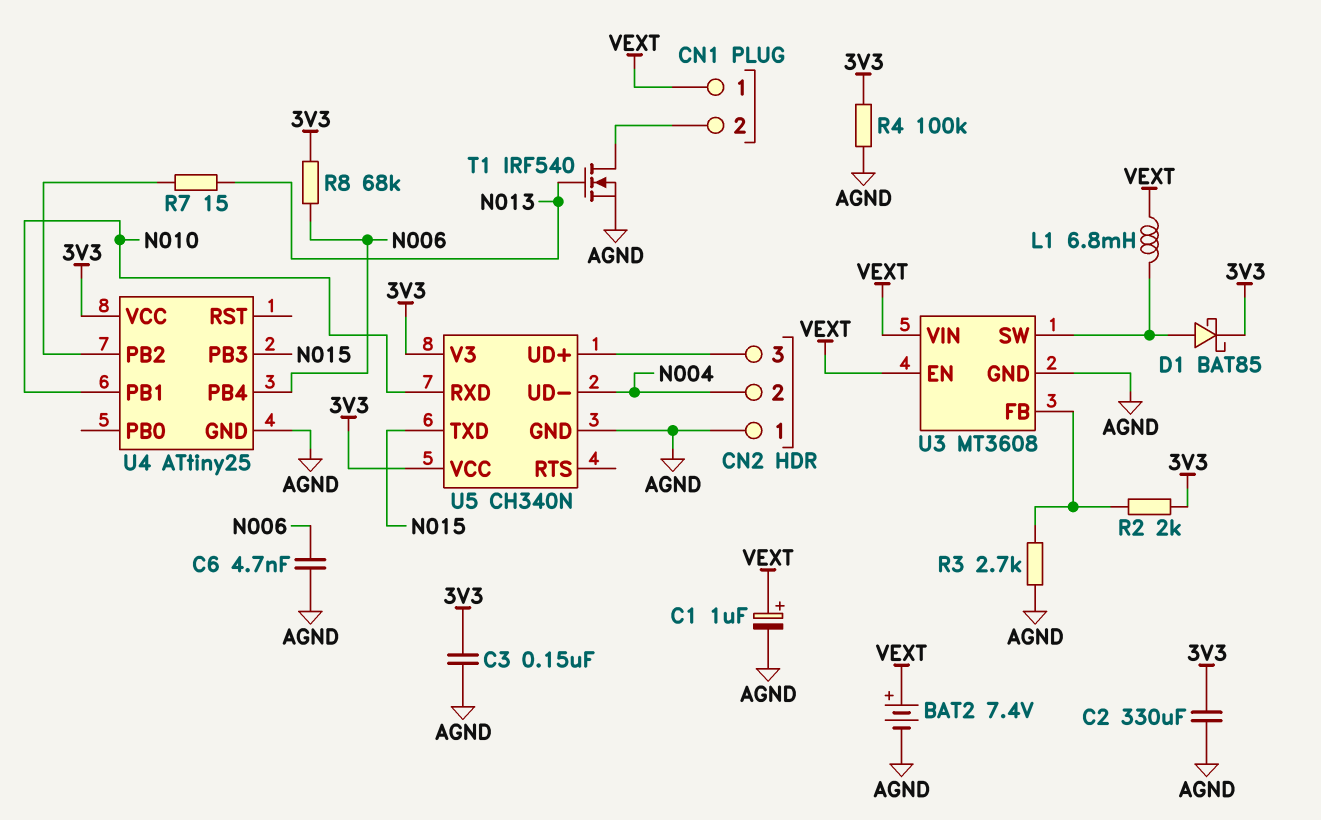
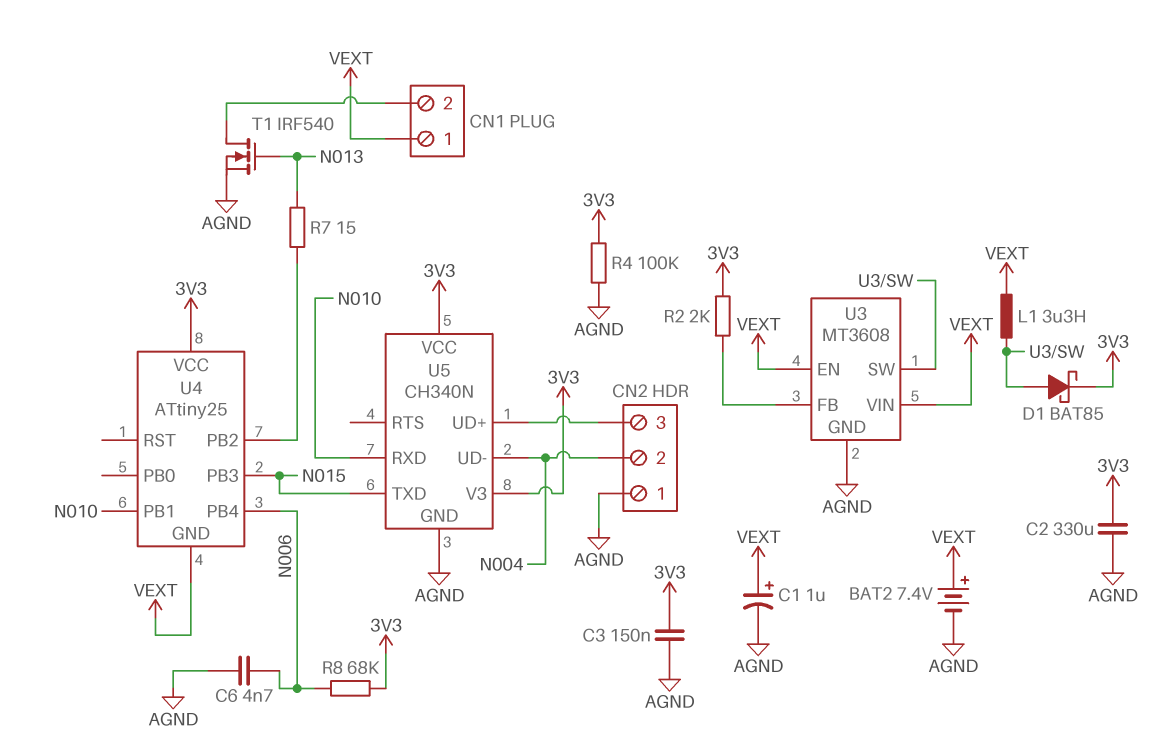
L1: 6.8mH (U3/SW, VEXT) -> 3.3uH (U3/SW, VEXT)
R3: 2.7k (AGND, U3/FB) -> none
U4 pin GND: AGND -> VEXT

